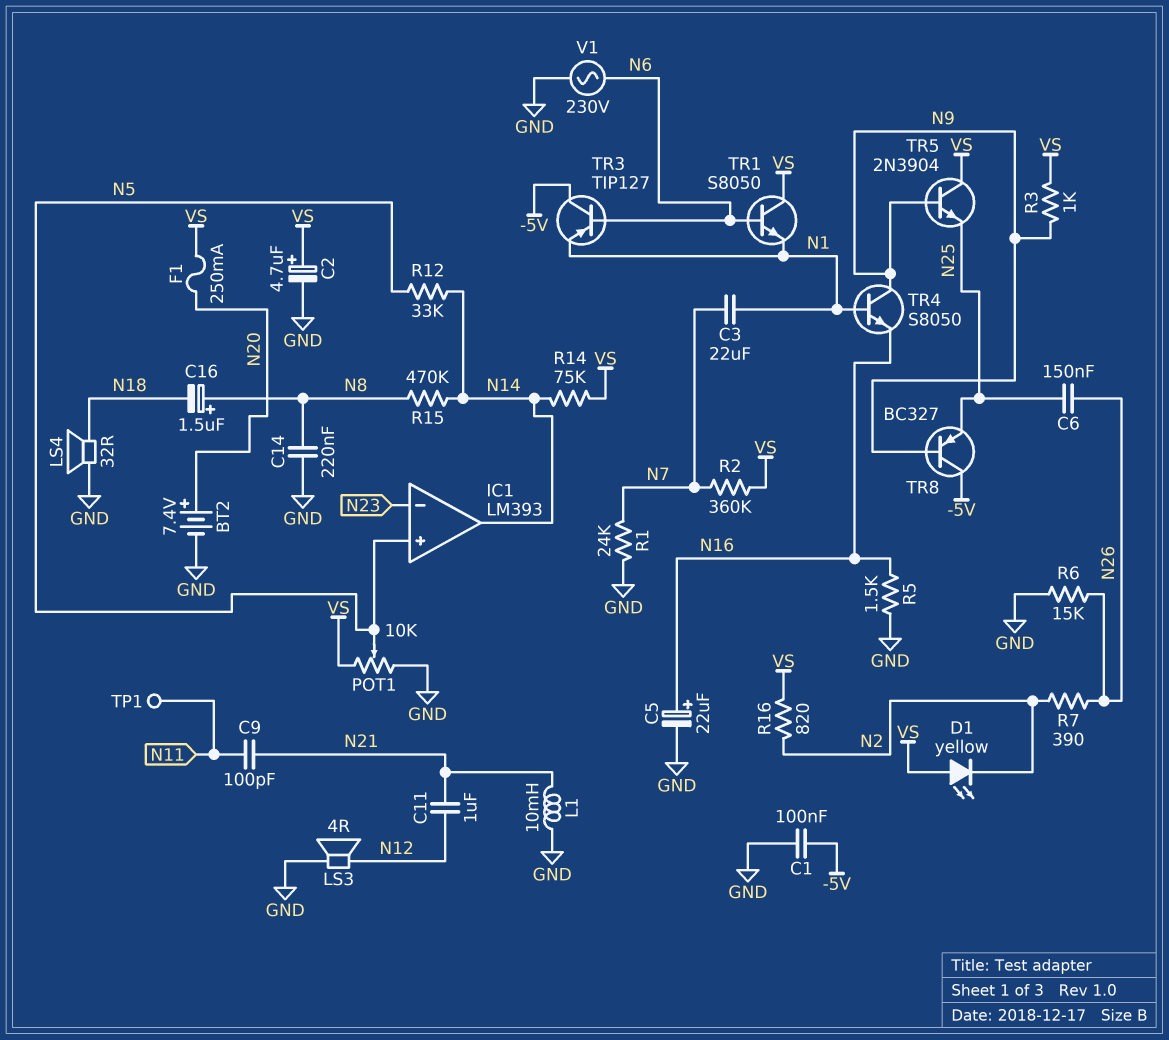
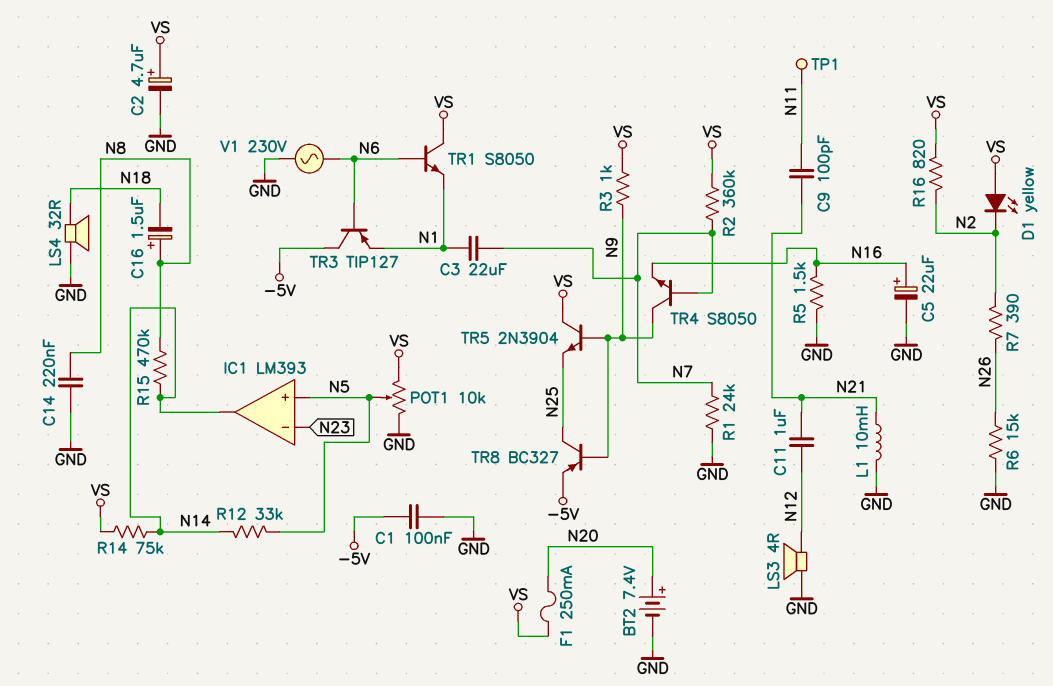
C6: 150nF (N25, N26) -> none
TR4: NPN S8050 (B N1, C N9, E N16) -> NPN S8050 (B N7, C N9, E N16)
TR8: PNP BC327 (B N9, C -5V, E N25) -> PNP BC327 (B N9, C N25, E -5V)

